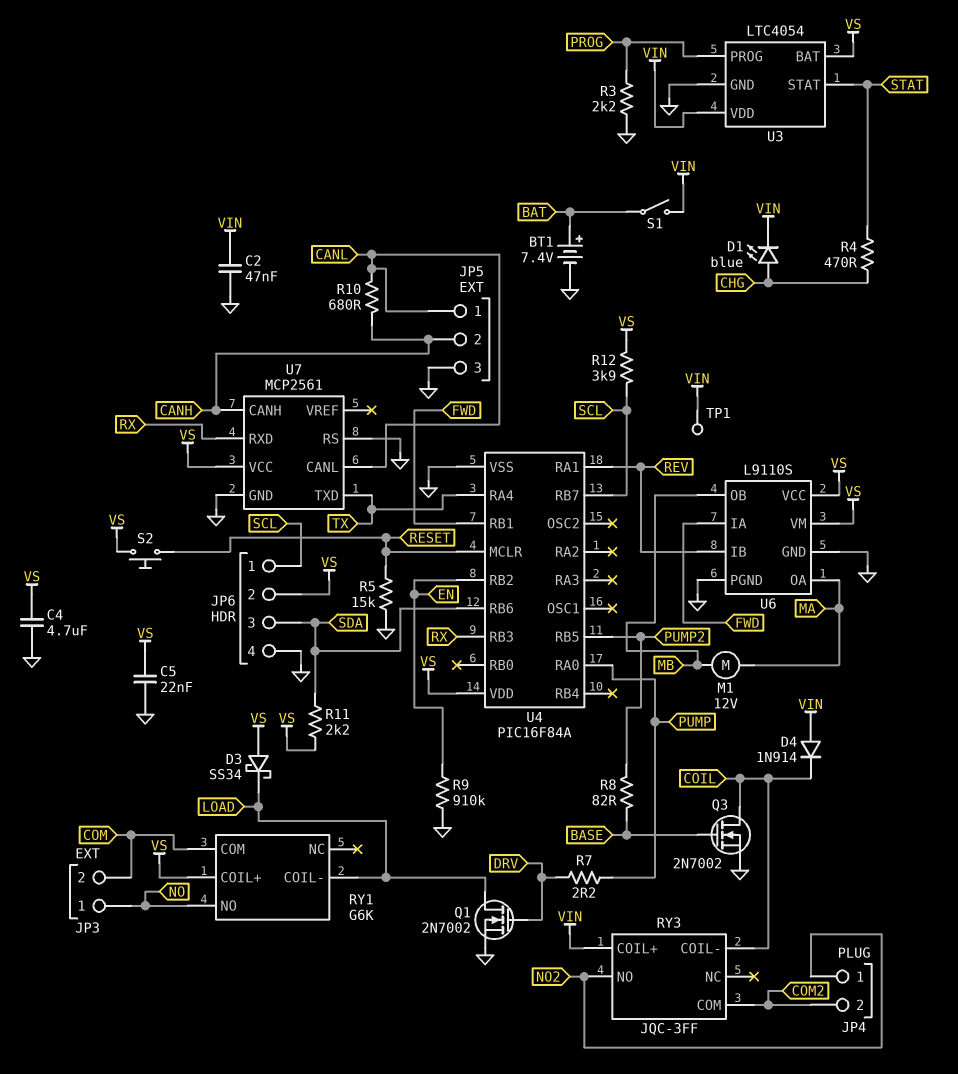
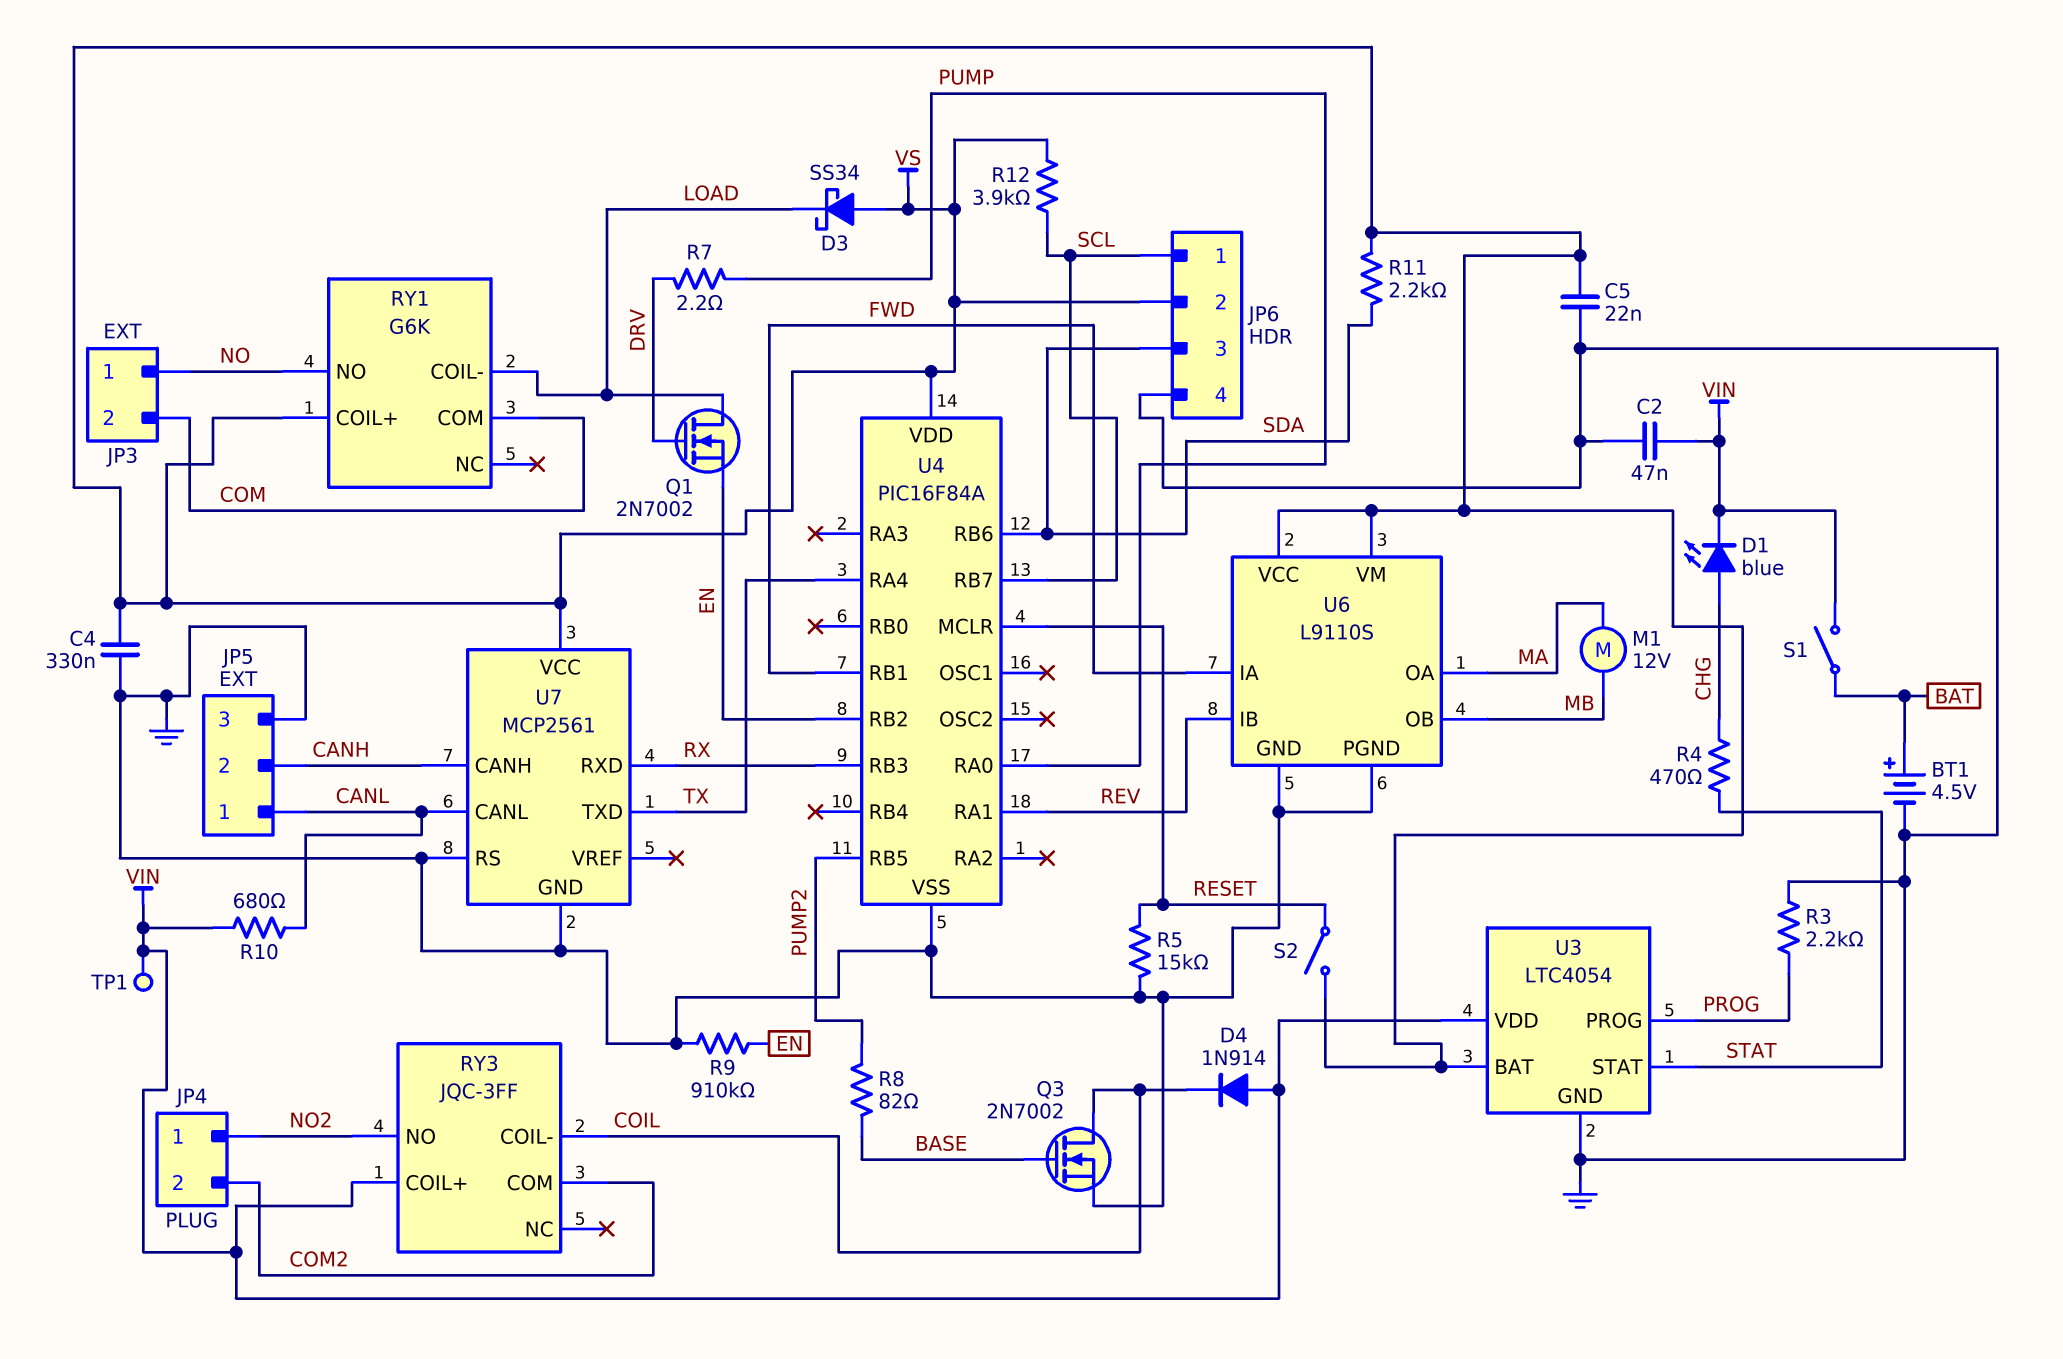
BT1: 7.4V (plus BAT, minus GND) -> 4.5V (plus BAT, minus GND)
C4: 4.7uF (GND, VS) -> 330nF (GND, VS)
Q1: NMOS 2N7002 (G DRV, D LOAD, S GND) -> NMOS 2N7002 (G DRV, D LOAD, S EN)
R10: 680 (CANH, CANL) -> 680 (CANL, VIN)
S2: button (RESET, VS) -> switch (RESET, VS)

